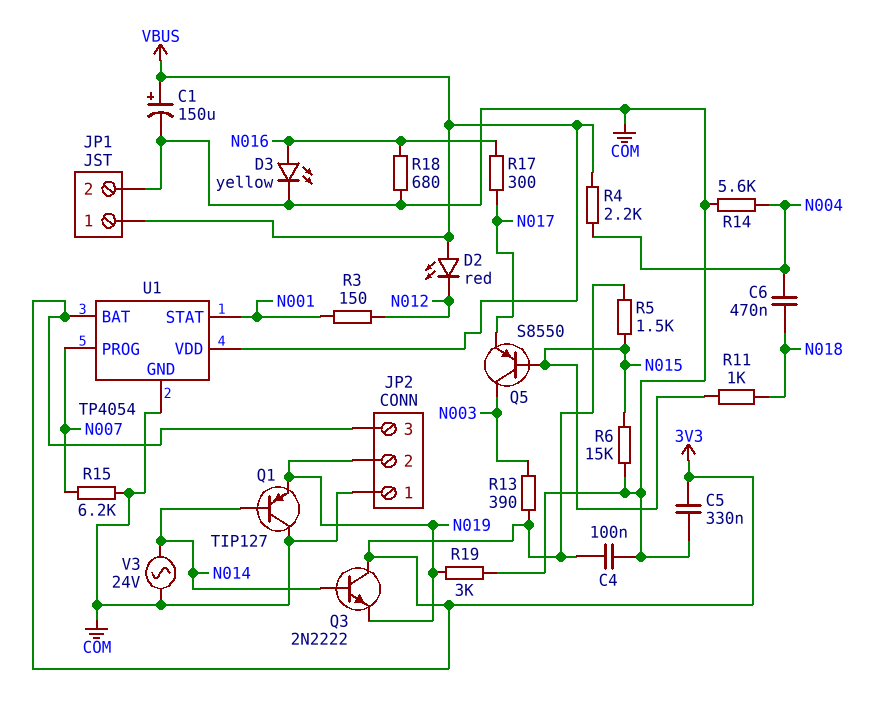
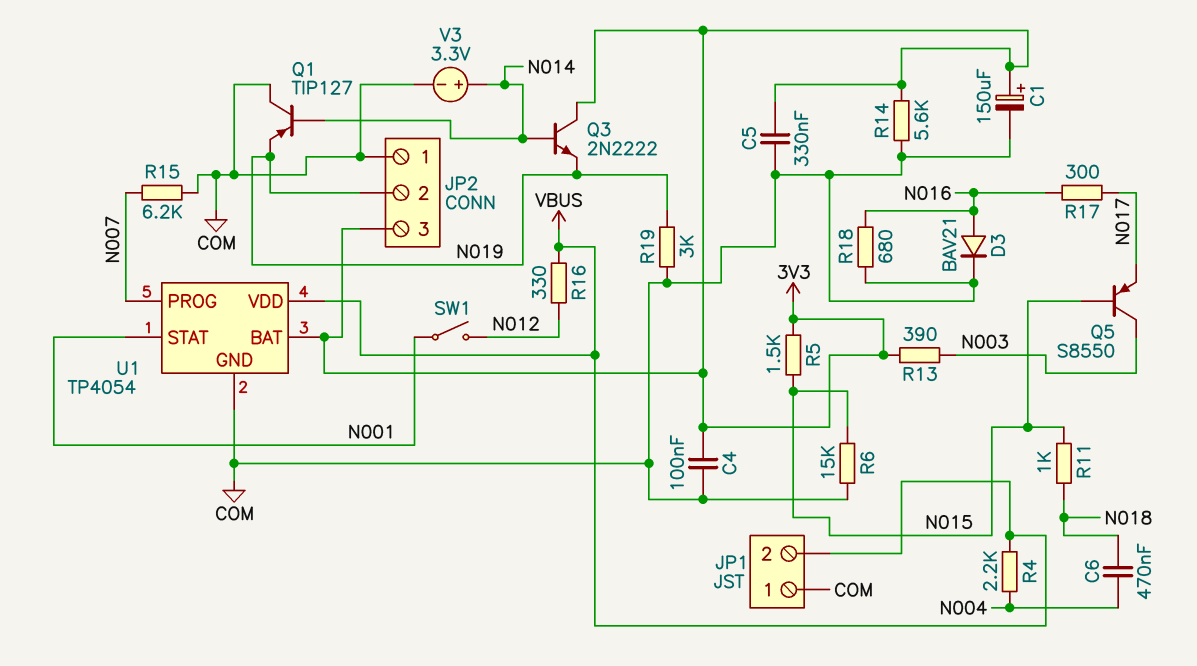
C1: 150uF (plus VBUS, minus COM) -> 150uF (plus 3V3, minus COM)
D2: LED red (A VBUS, K N012) -> none
D3: LED yellow (A N016, K COM) -> diode BAV21 (A N016, K COM)
JP1 pin 1: VBUS -> COM
JP1 pin 2: COM -> VBUS
R3: 150 (N001, N012) -> none
R14: 5.6k (COM, N004) -> 5.6k (3V3, COM)
R16: none -> 330 (N012, VBUS)
SW1: none -> switch (N001, N012)
V3: AC 24V (COM, N014) -> 3.3V (plus N014, minus COM)

